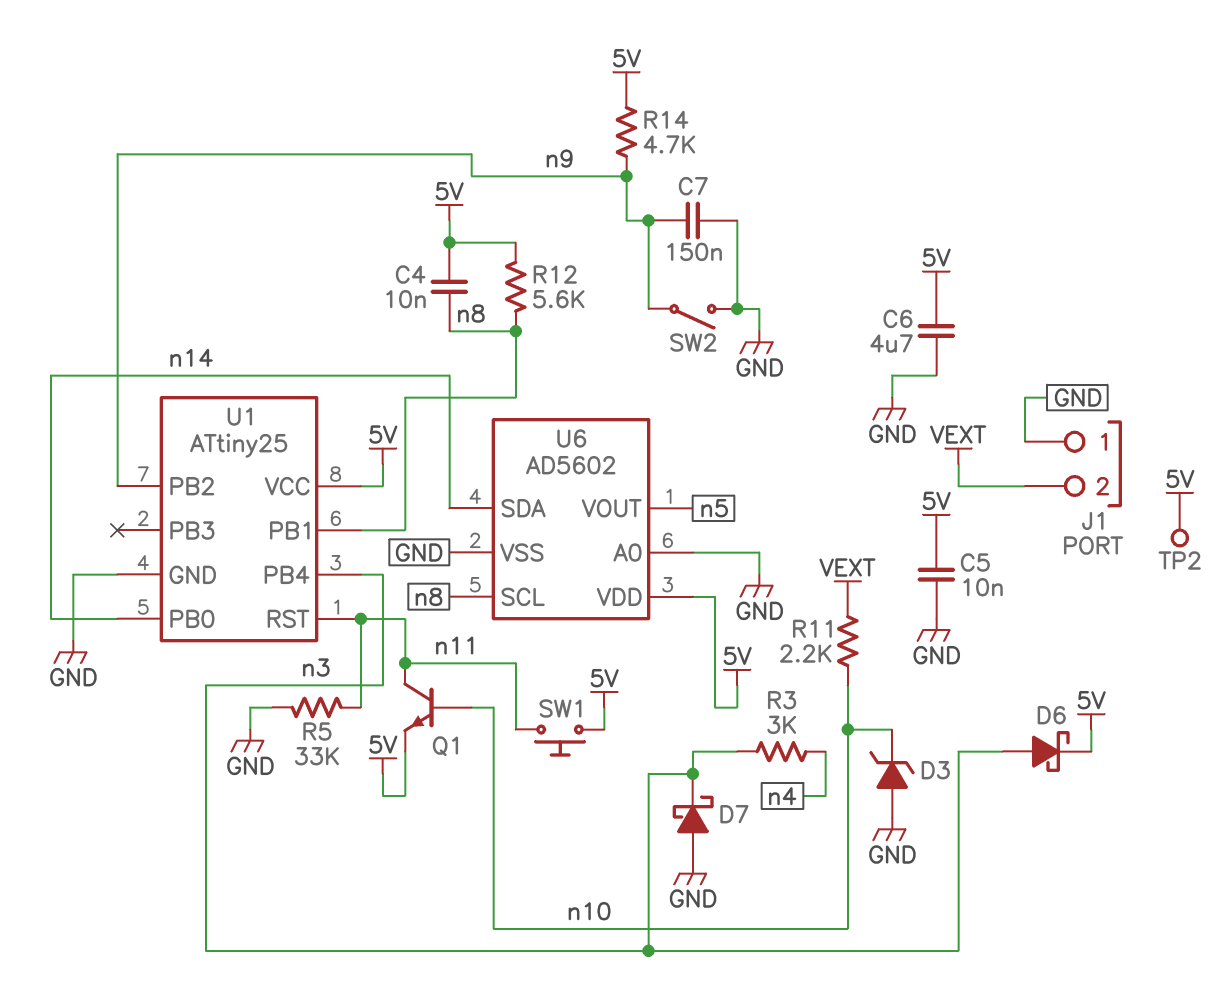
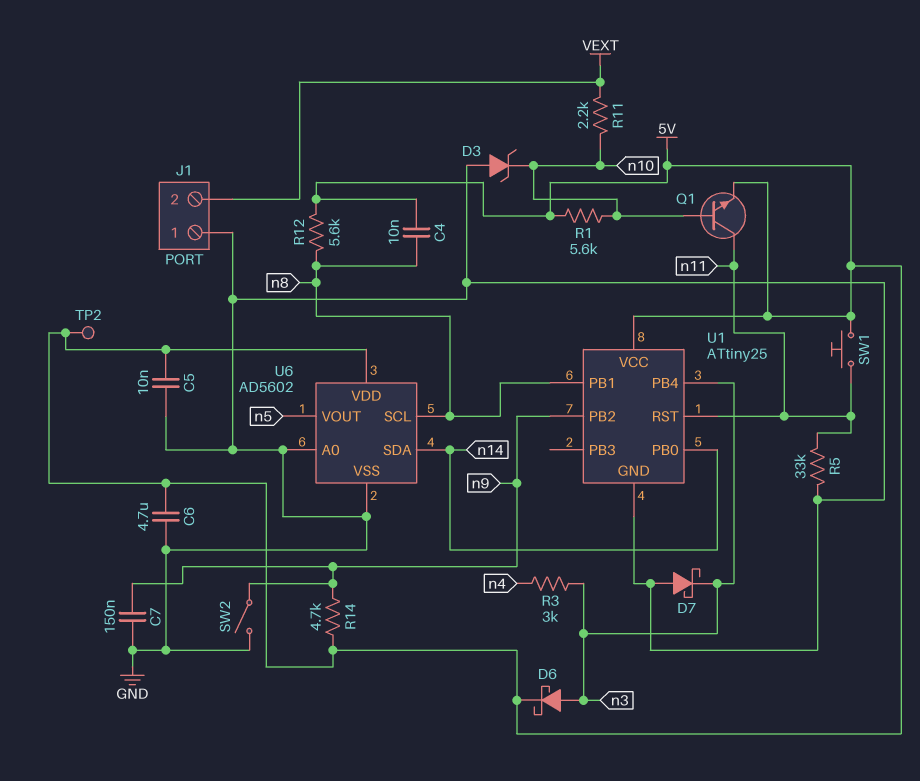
R1: none -> 5.6k (5V, n10)

